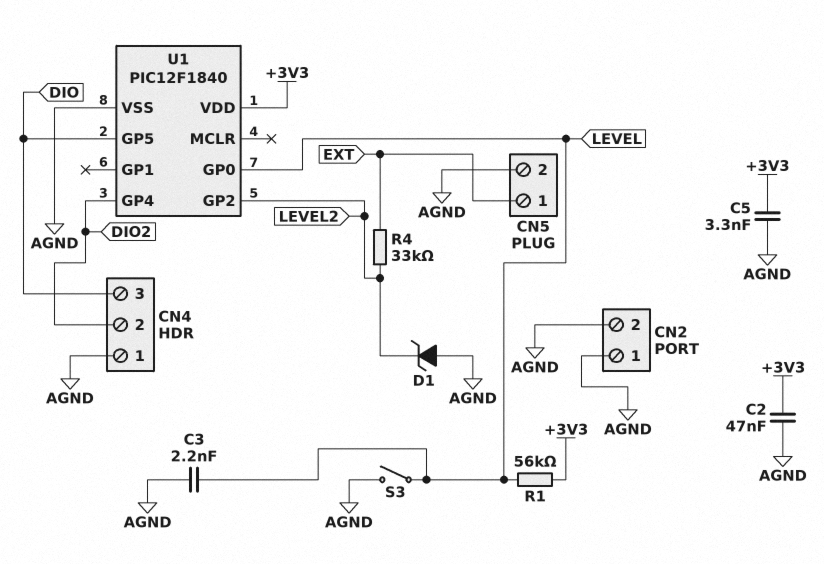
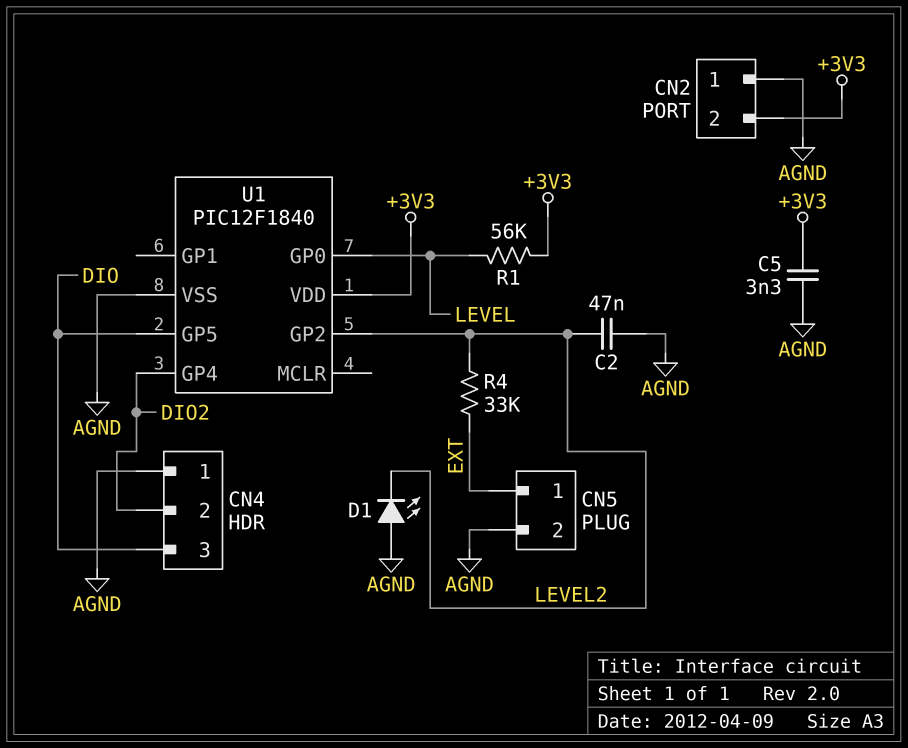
C2: 47nF (+3V3, AGND) -> 47nF (AGND, LEVEL2)
C3: 2.2nF (AGND, LEVEL) -> none
CN2 pin 2: AGND -> +3V3
D1: zener (A AGND, K LEVEL2) -> LED (A AGND, K LEVEL2)
S3: switch (AGND, LEVEL) -> none

